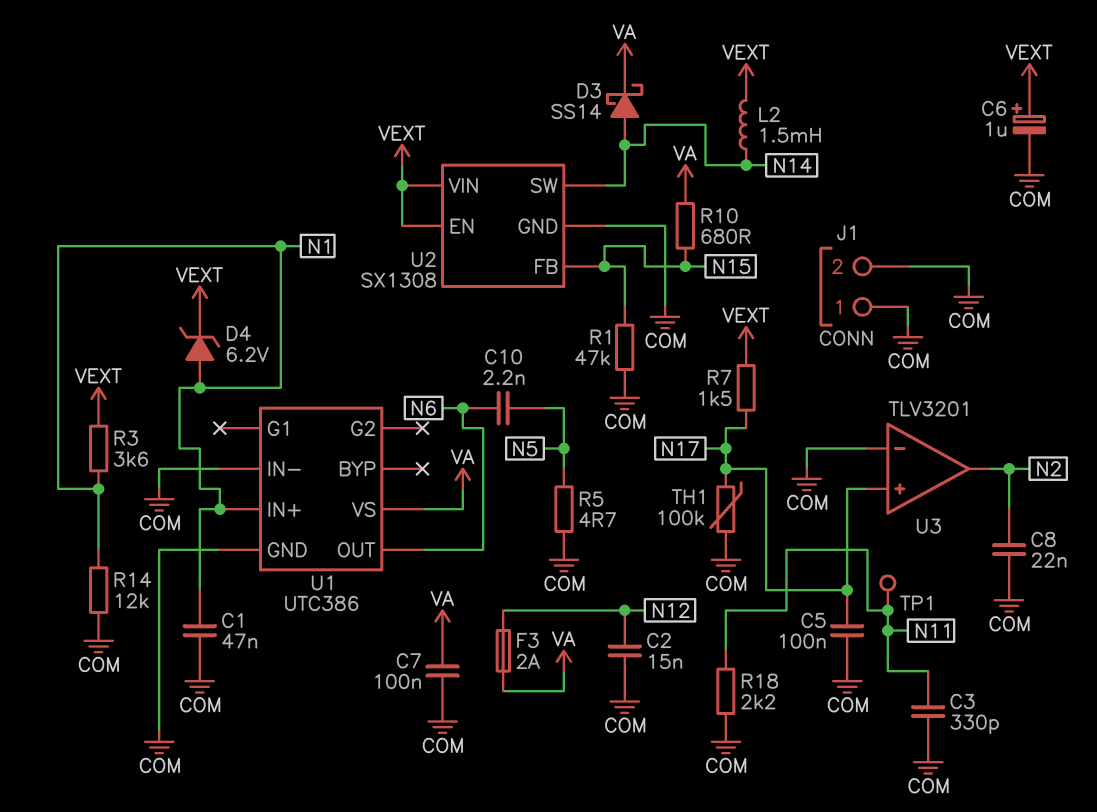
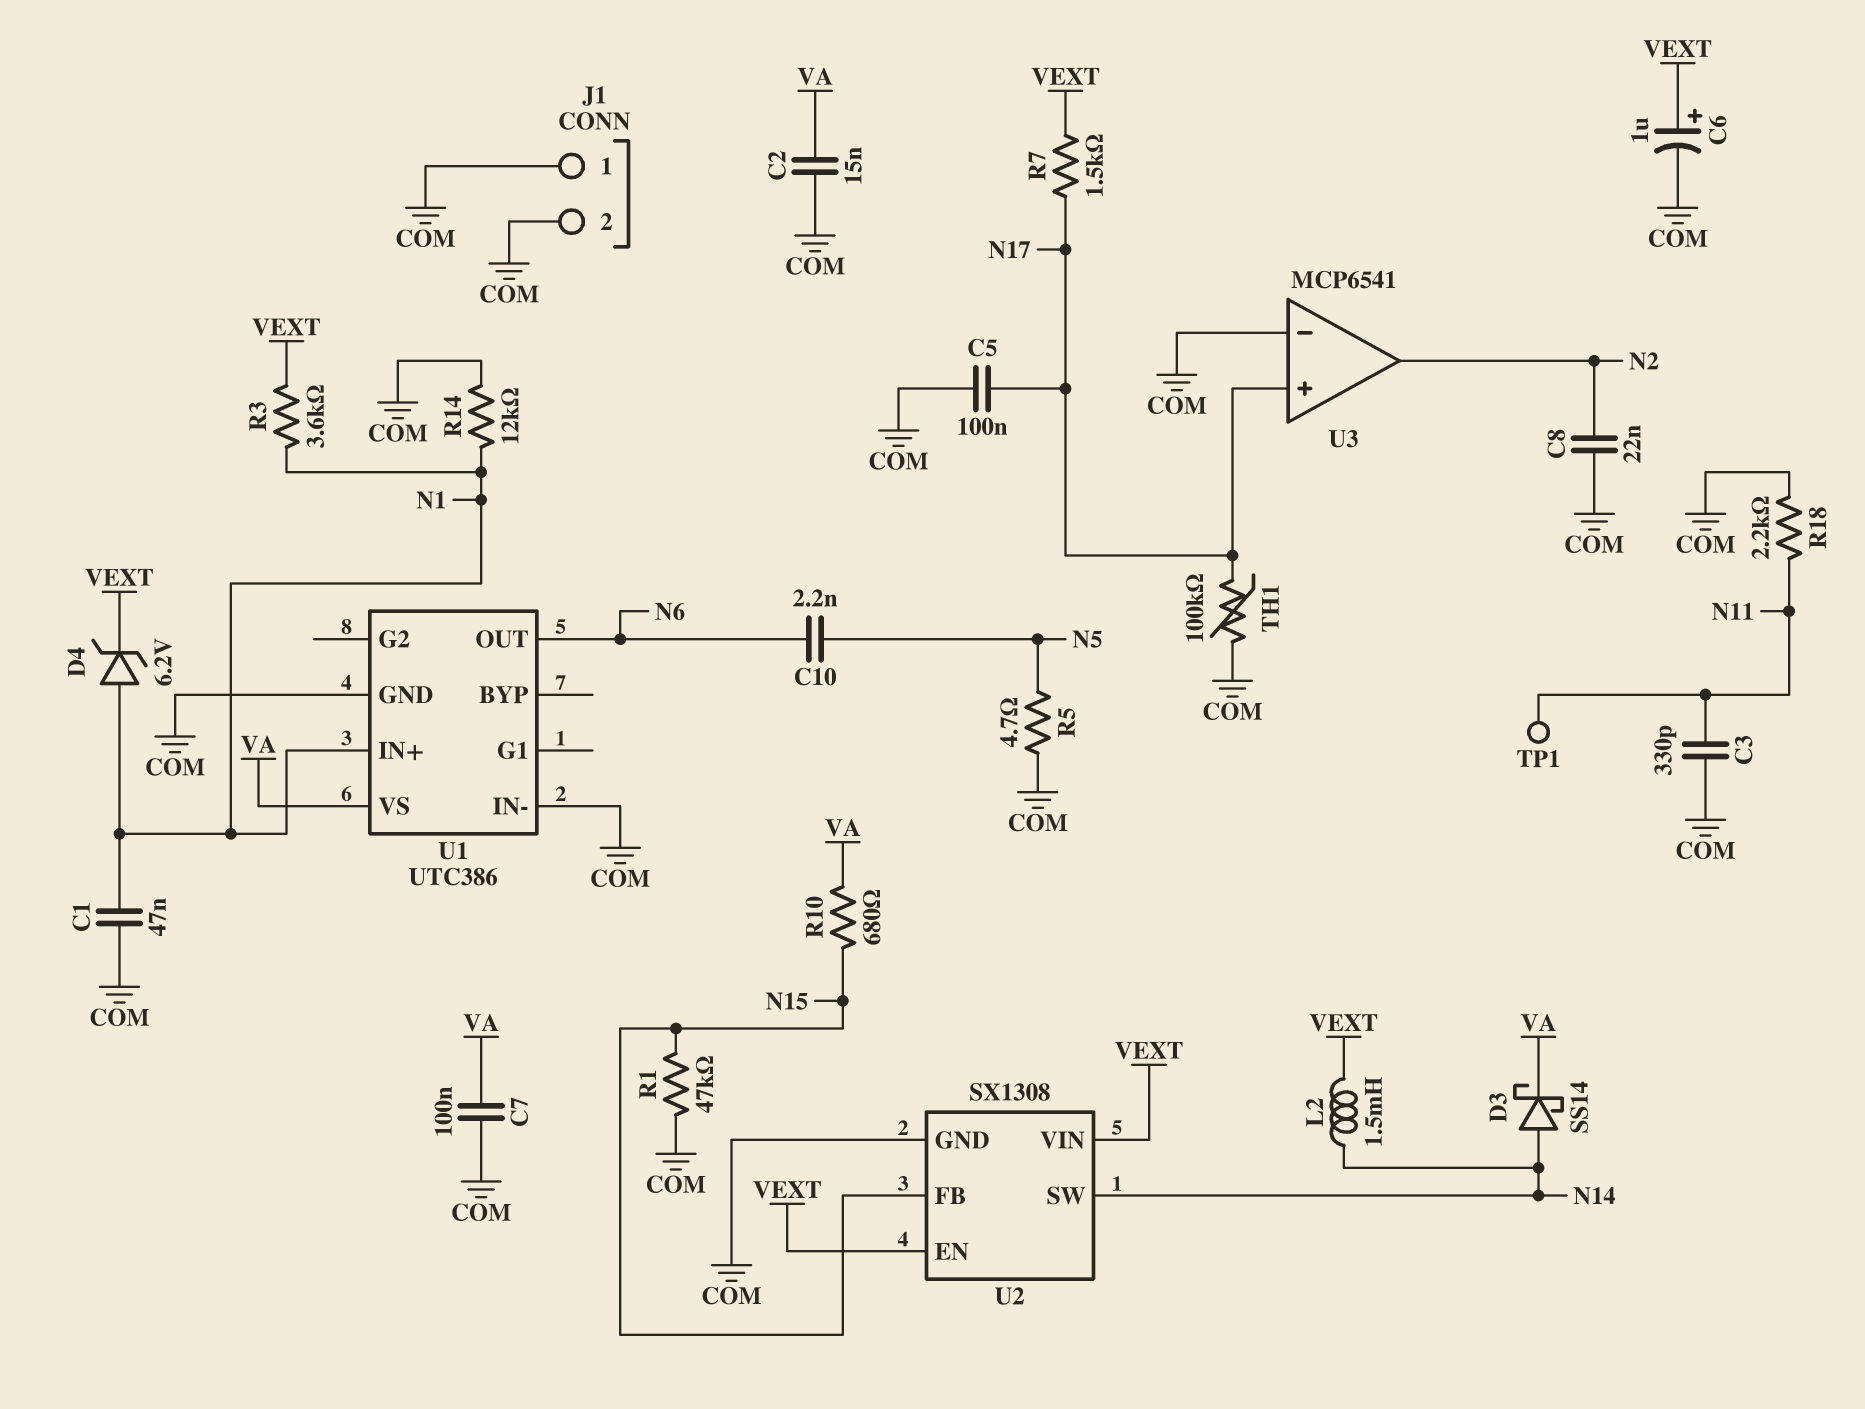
C2: 15nF (COM, N12) -> 15nF (COM, VA)
F3: 2A (N12, VA) -> none
U3: TLV3201 -> MCP6541

